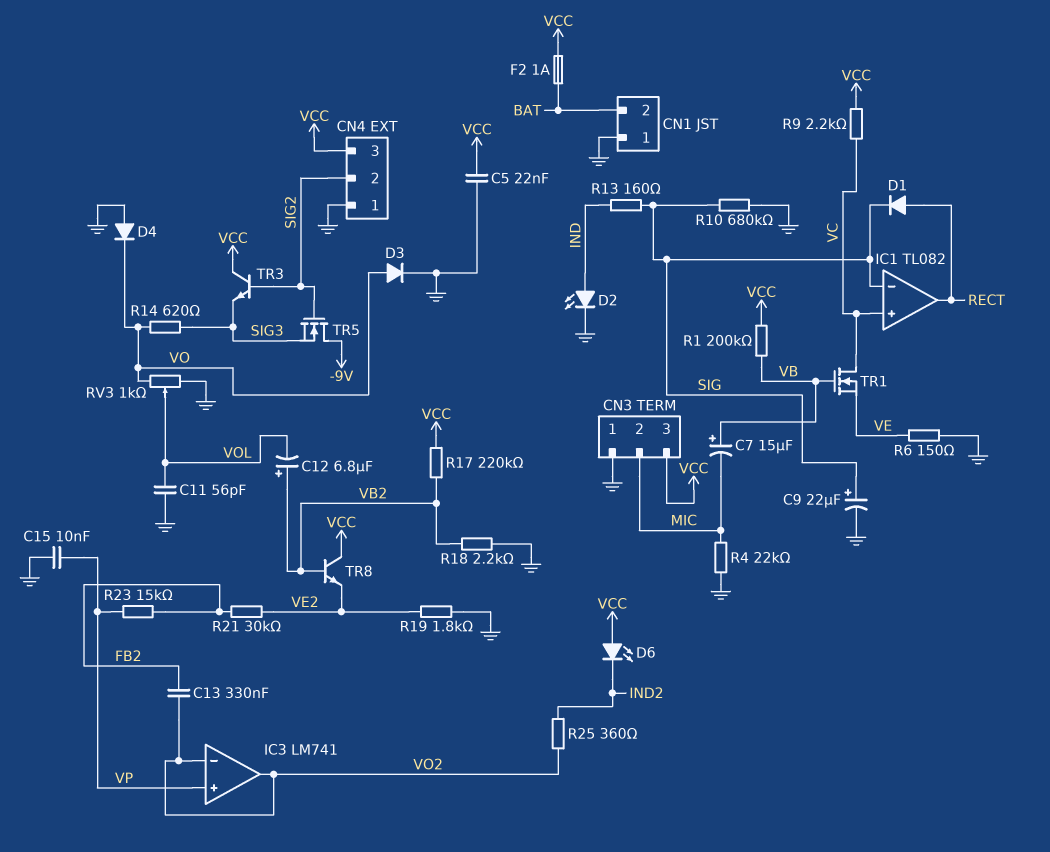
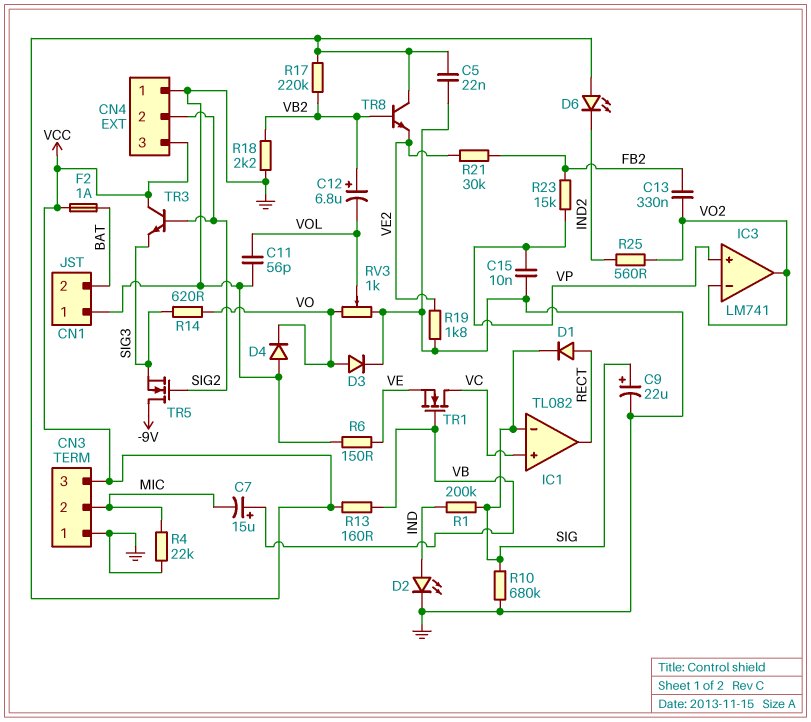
R1: 200k (VB, VCC) -> 200k (IND, SIG)
R9: 2.2k (VC, VCC) -> none
R13: 160 (IND, SIG) -> 160 (VB, VCC)
R25: 360 (IND2, VO2) -> 560 (IND2, VO2)

